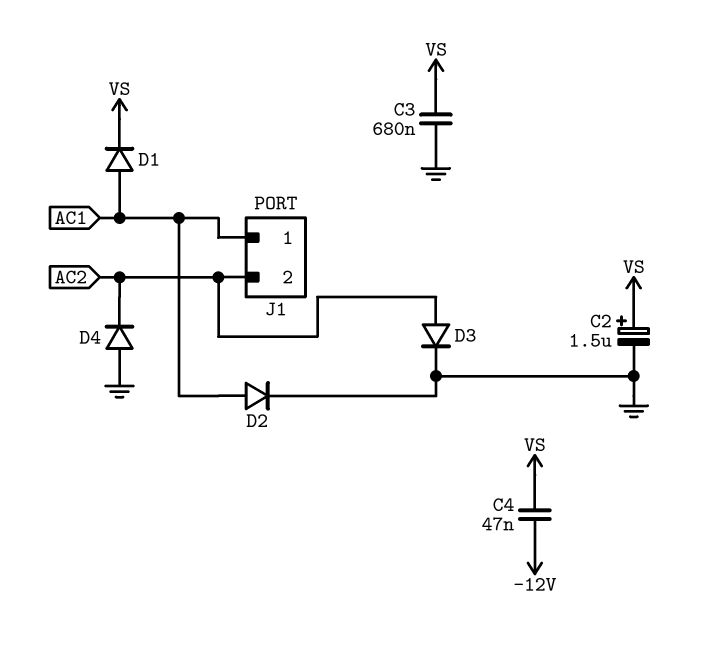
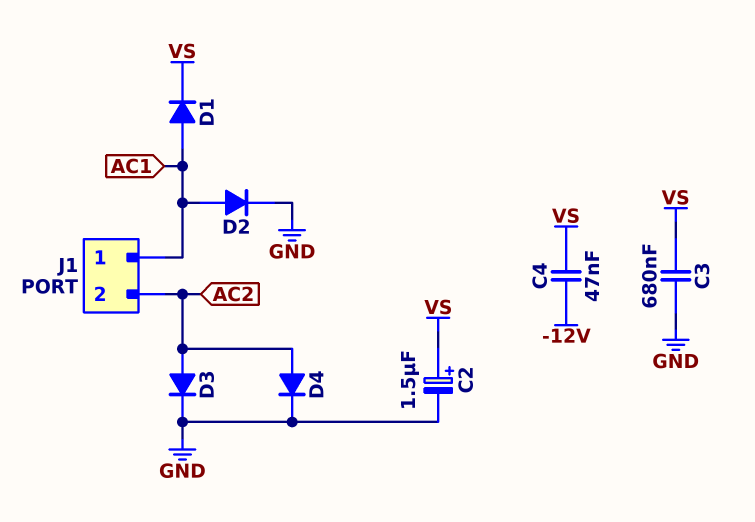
D4: diode (A GND, K AC2) -> diode (A AC2, K GND)

